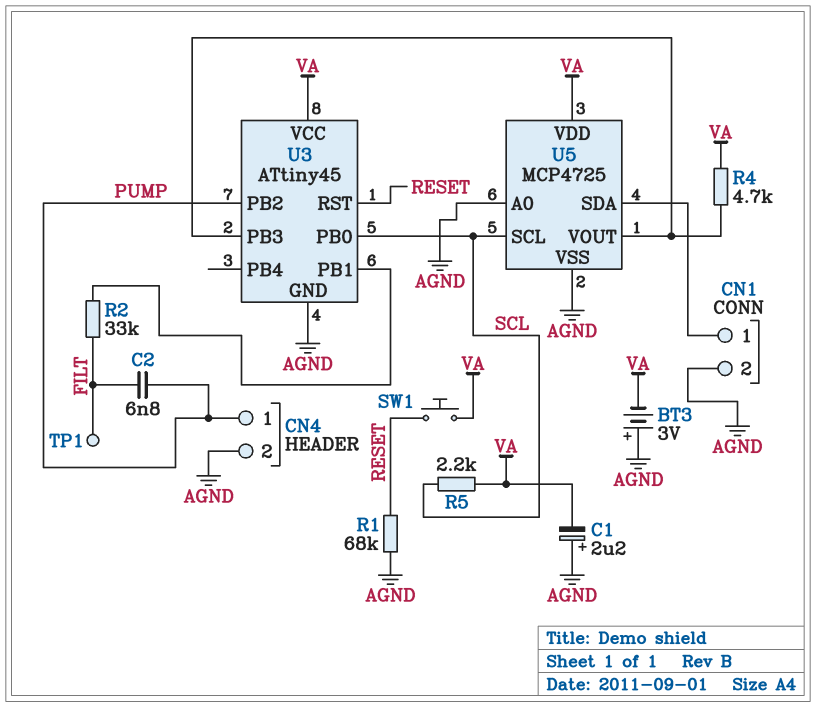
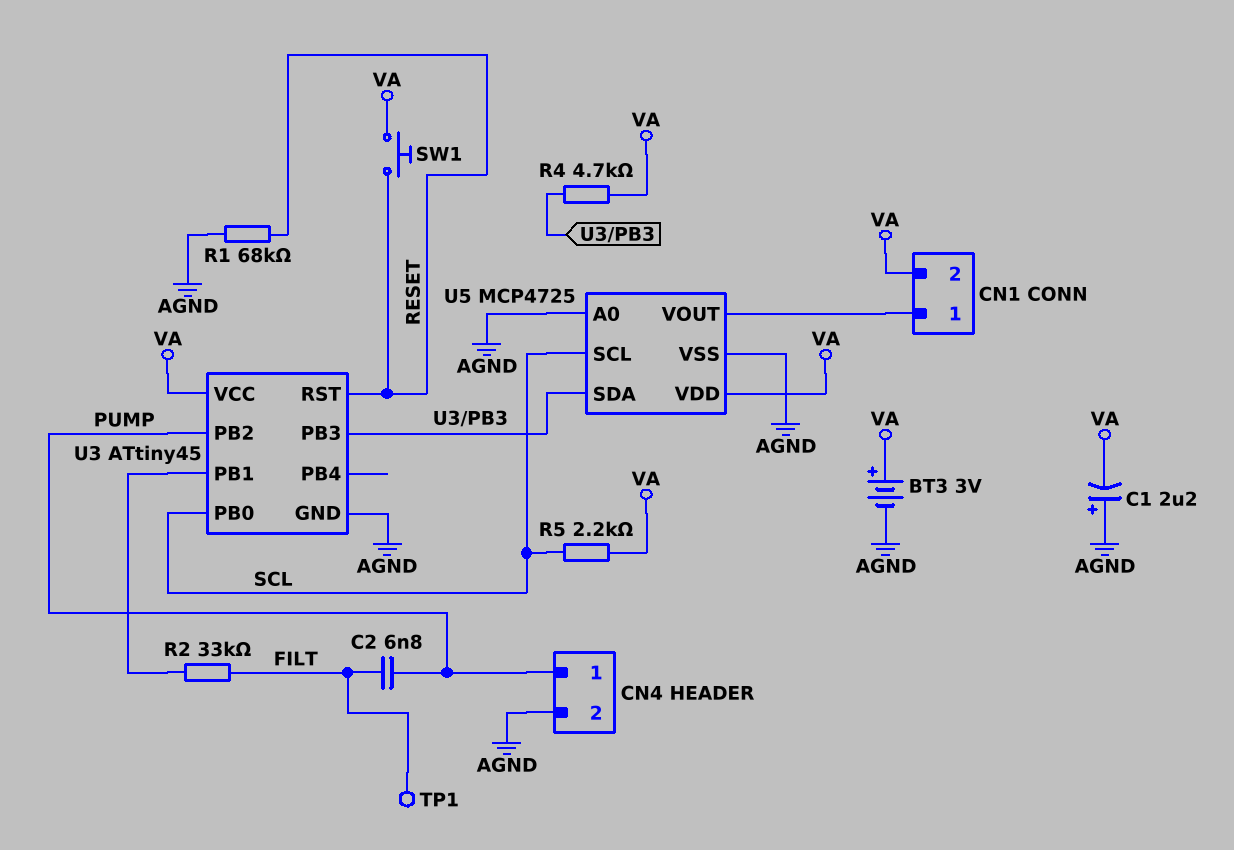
BT3: 3V (plus AGND, minus VA) -> 3V (plus VA, minus AGND)
CN1 pin 2: AGND -> VA
U5 pin SDA: CN1/1 -> U3/PB3
U5 pin VOUT: U3/PB3 -> CN1/1

